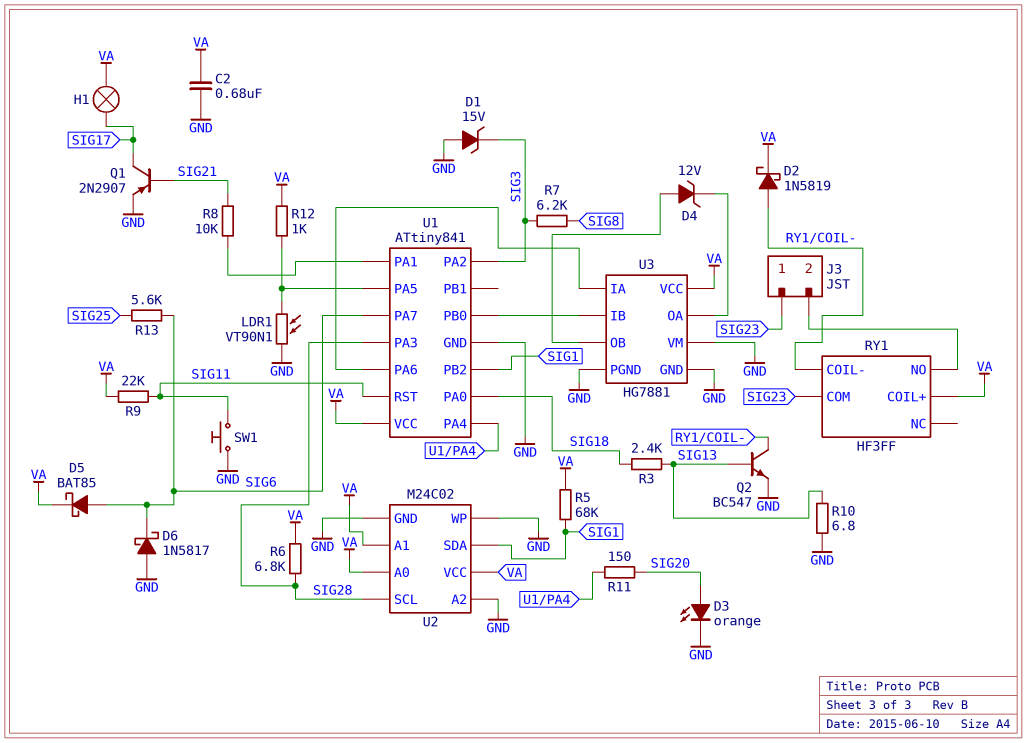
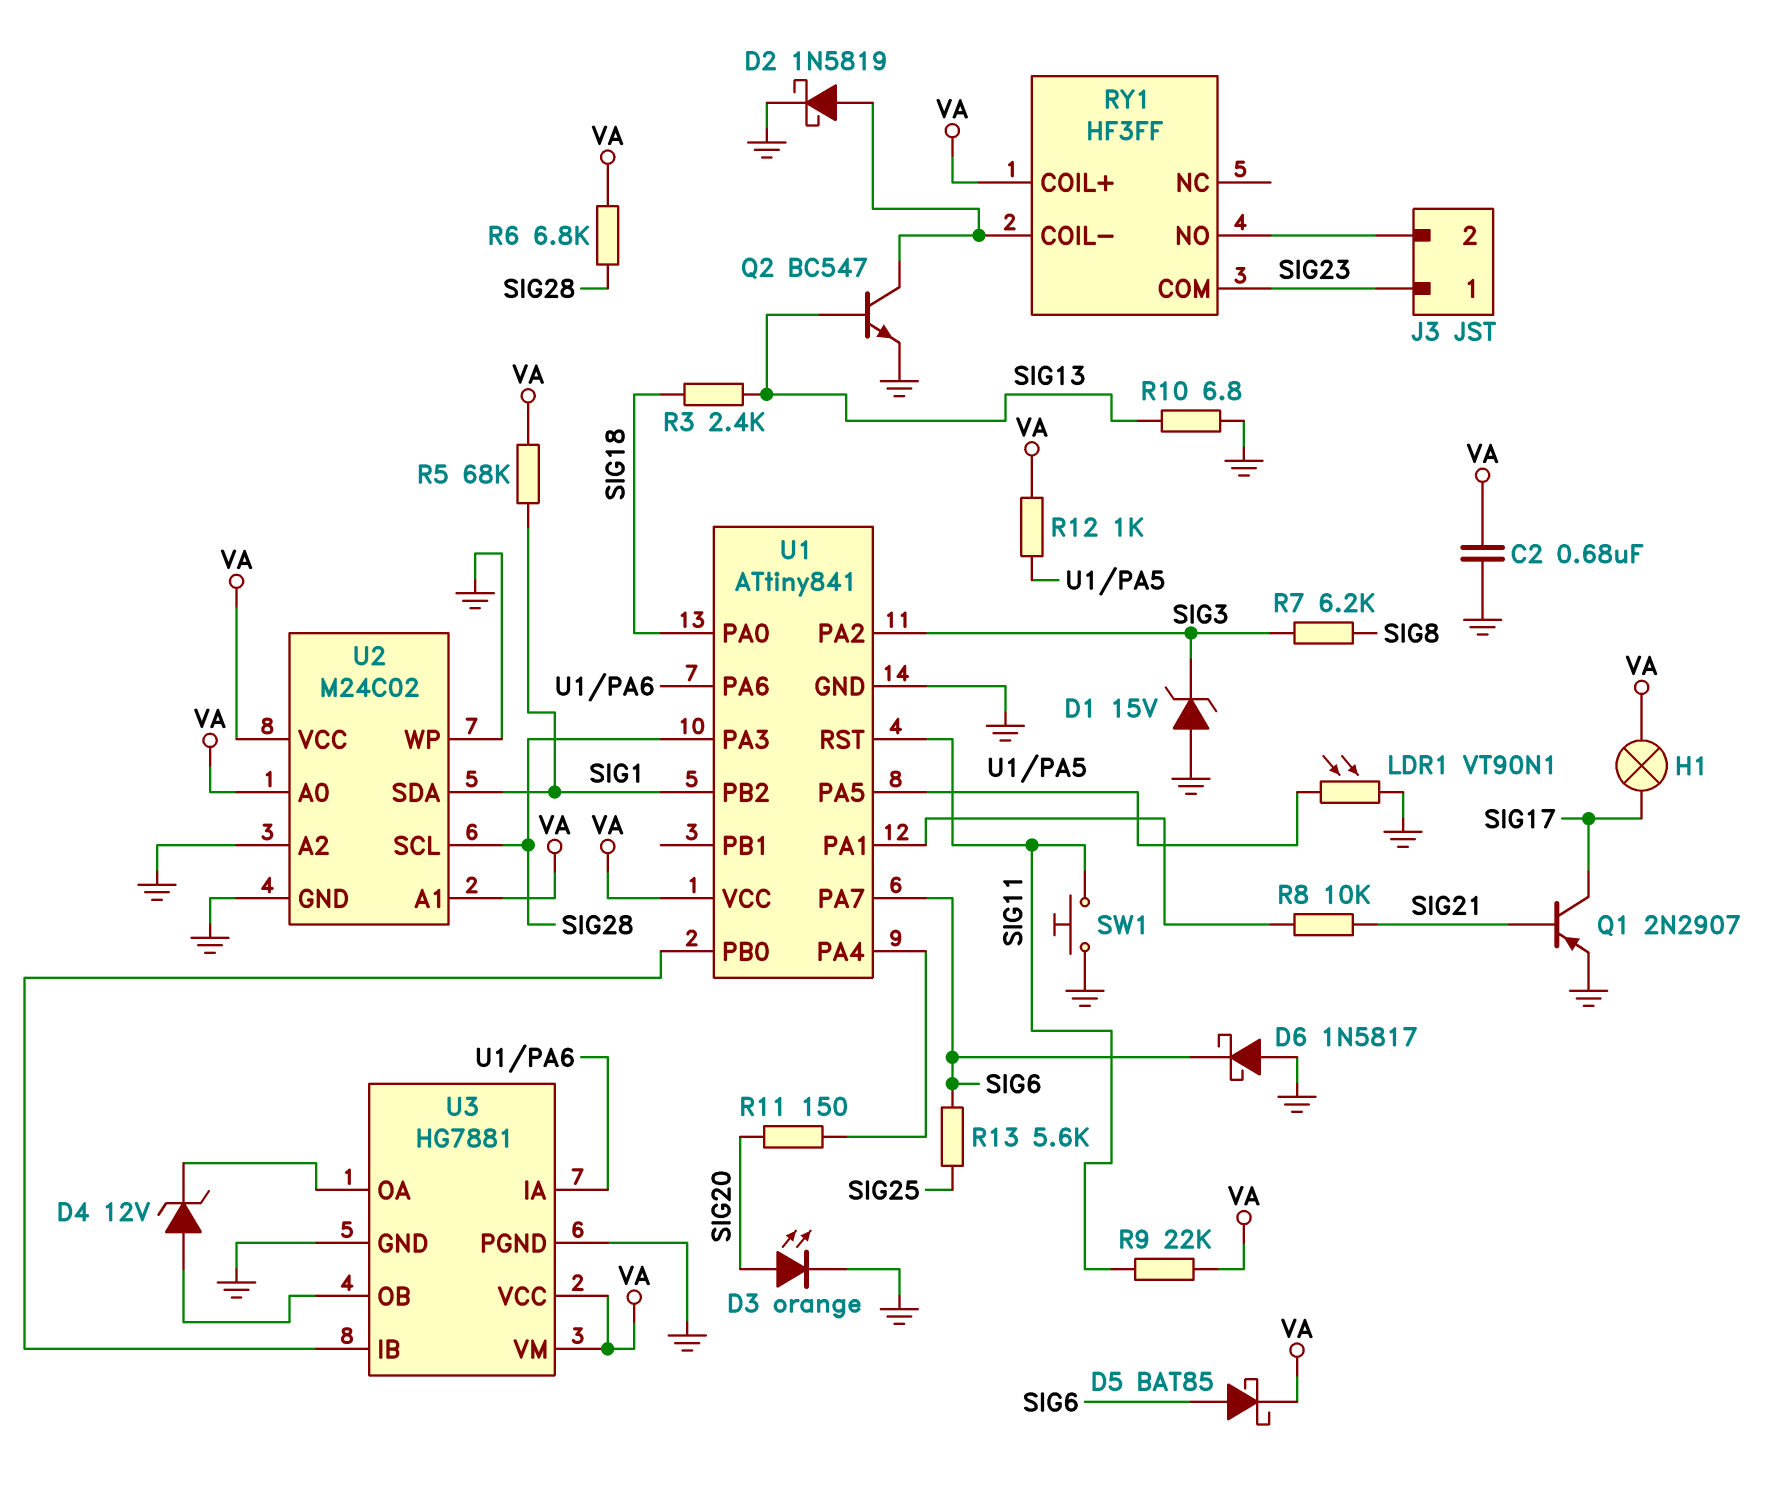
D2: schottky 1N5819 (A RY1/COIL-, K VA) -> schottky 1N5819 (A RY1/COIL-, K GND)
U3 pin VM: GND -> VA

